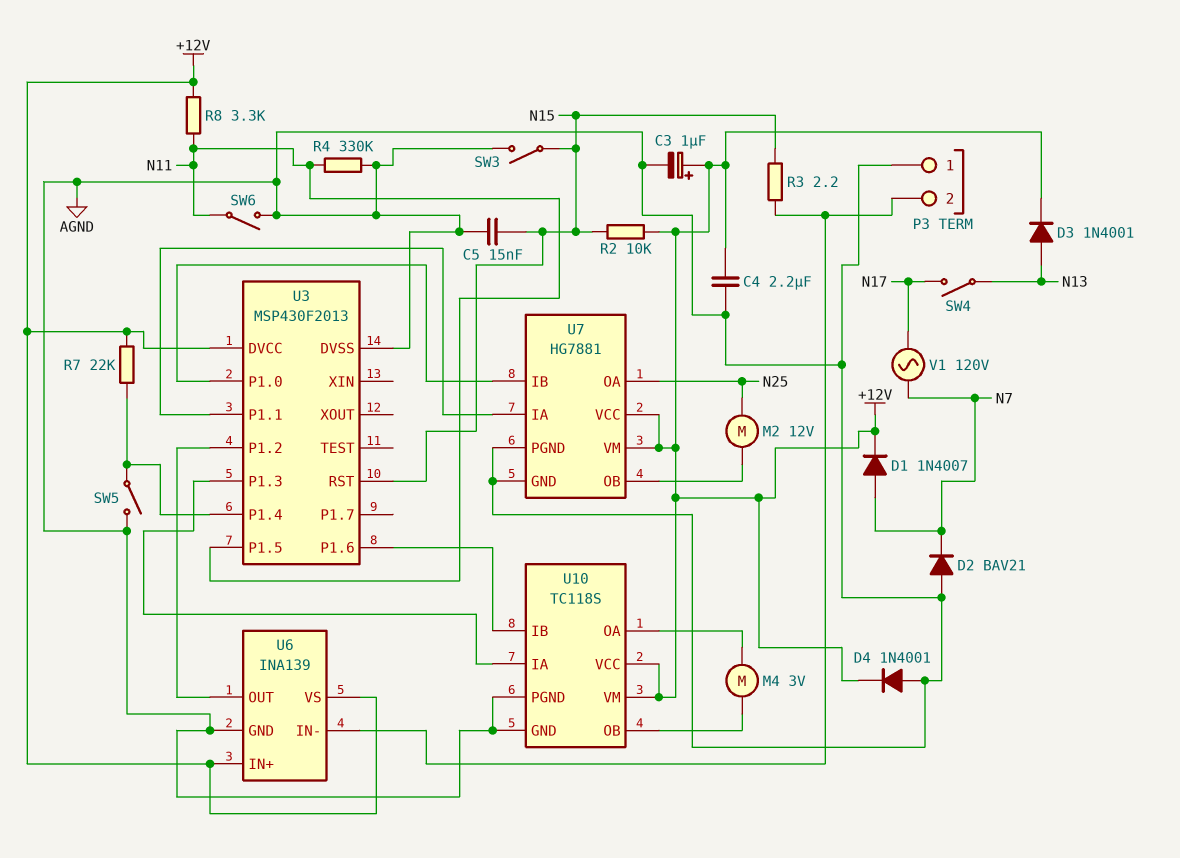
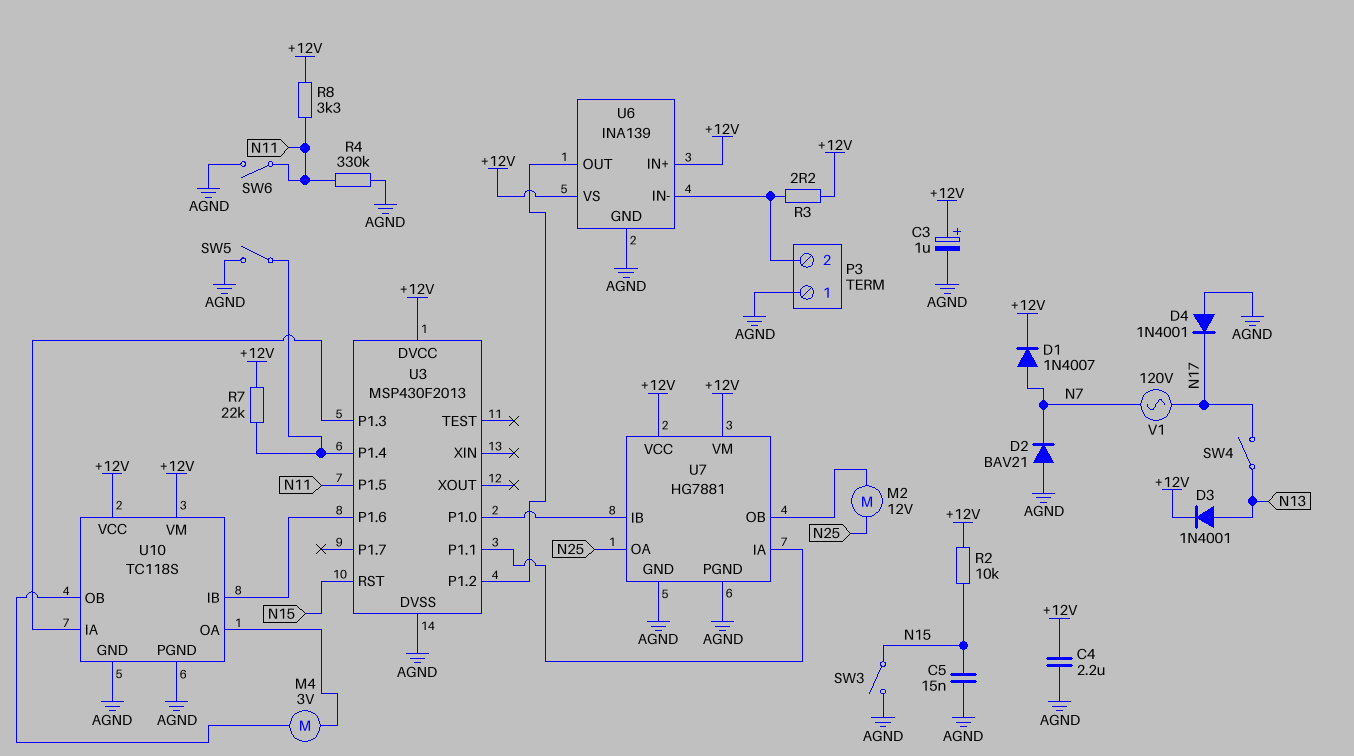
D4: diode 1N4001 (A AGND, K +12V) -> diode 1N4001 (A AGND, K N17)
R3: 2.2 (N15, P3/2) -> 2.2 (+12V, P3/2)

